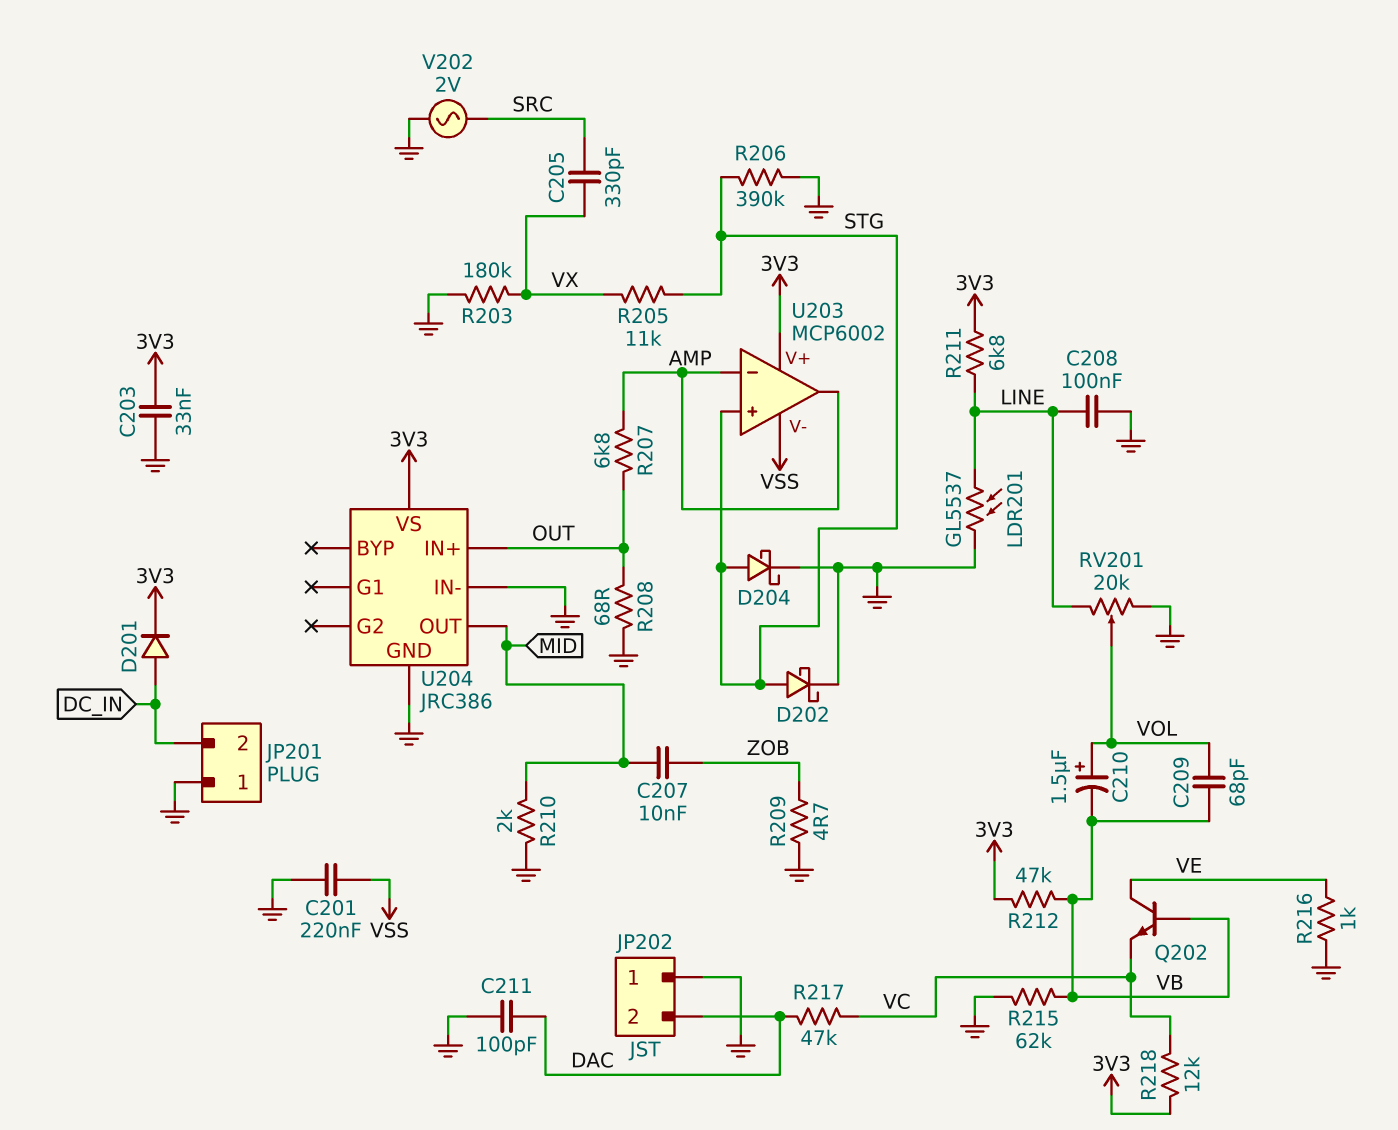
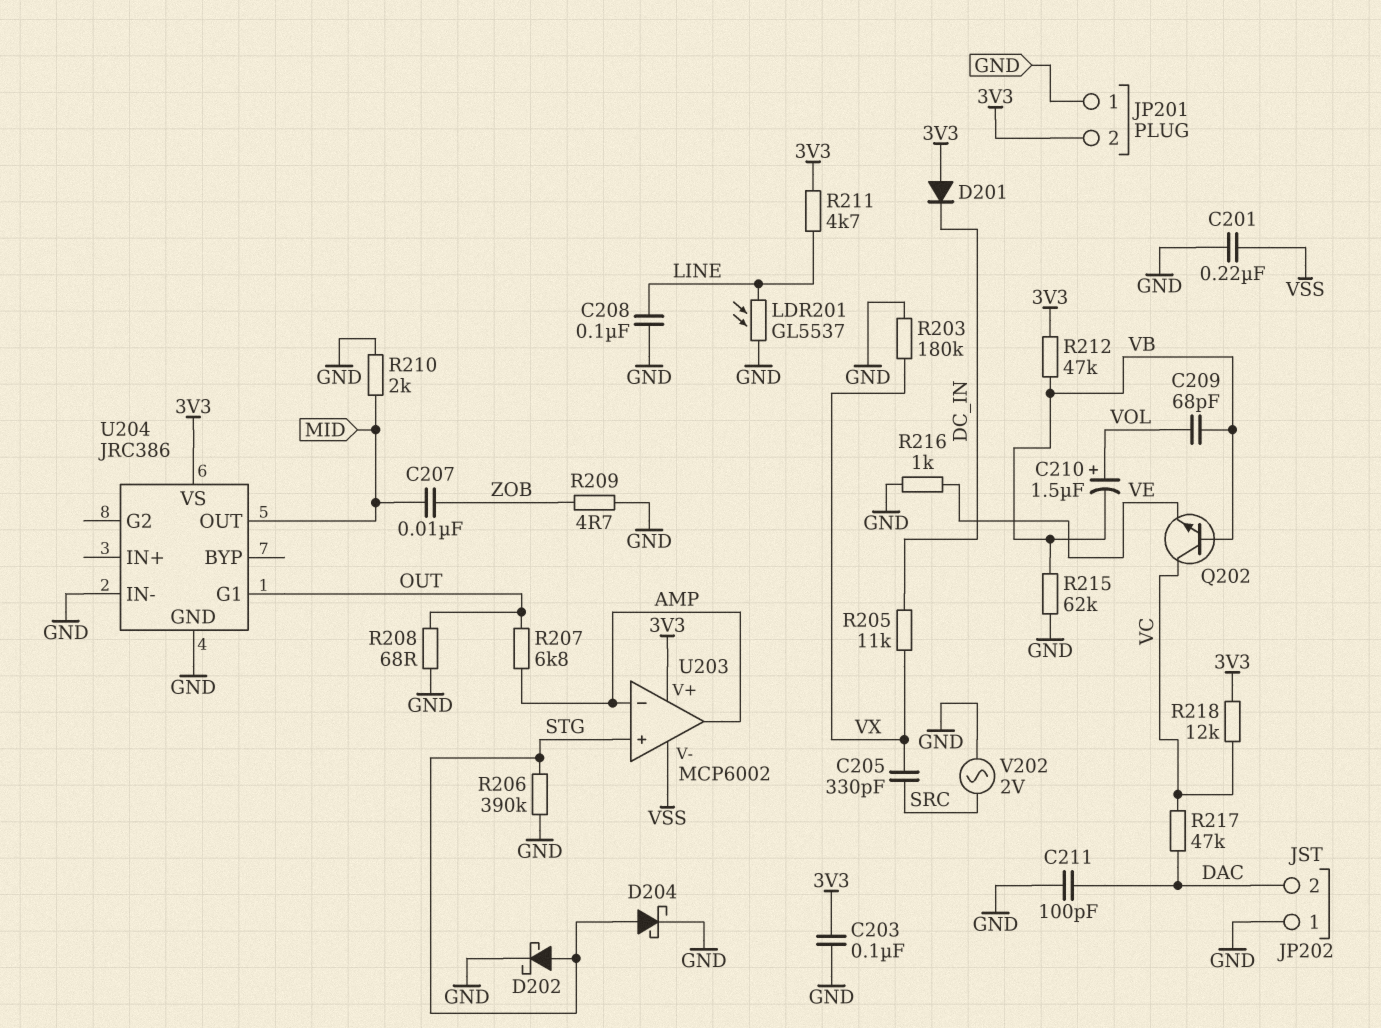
C203: 33nF (3V3, GND) -> 100nF (3V3, GND)
D201: diode (A DC_IN, K 3V3) -> diode (A 3V3, K DC_IN)
JP201 pin 2: DC_IN -> 3V3
Q202: NPN (B VB, C VE, E VC) -> NPN (B VB, C VC, E VE)
R205: 11k (STG, VX) -> 11k (DC_IN, VX)
R211: 6.8k (3V3, LINE) -> 4.7k (3V3, LINE)
RV201: 20k (GND, LINE, wiper VOL) -> none
U204 pin G1: none -> OUT
U204 pin IN+: OUT -> none

